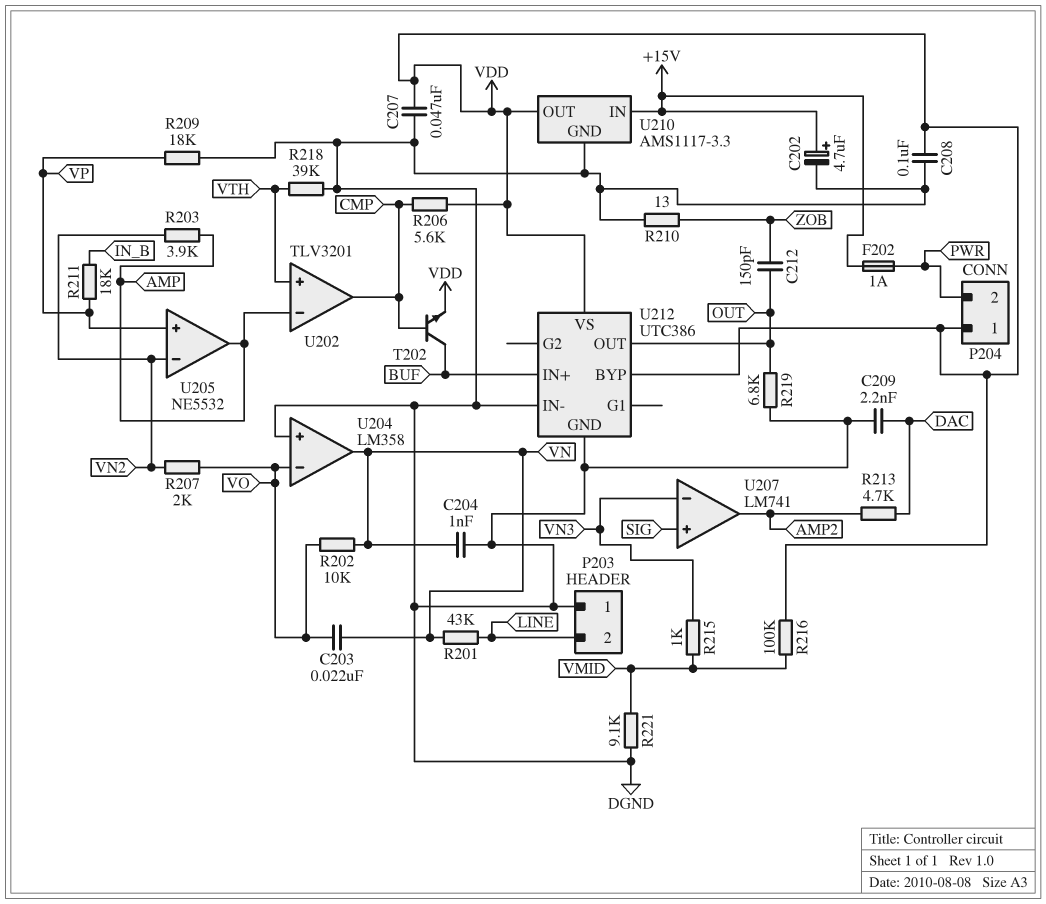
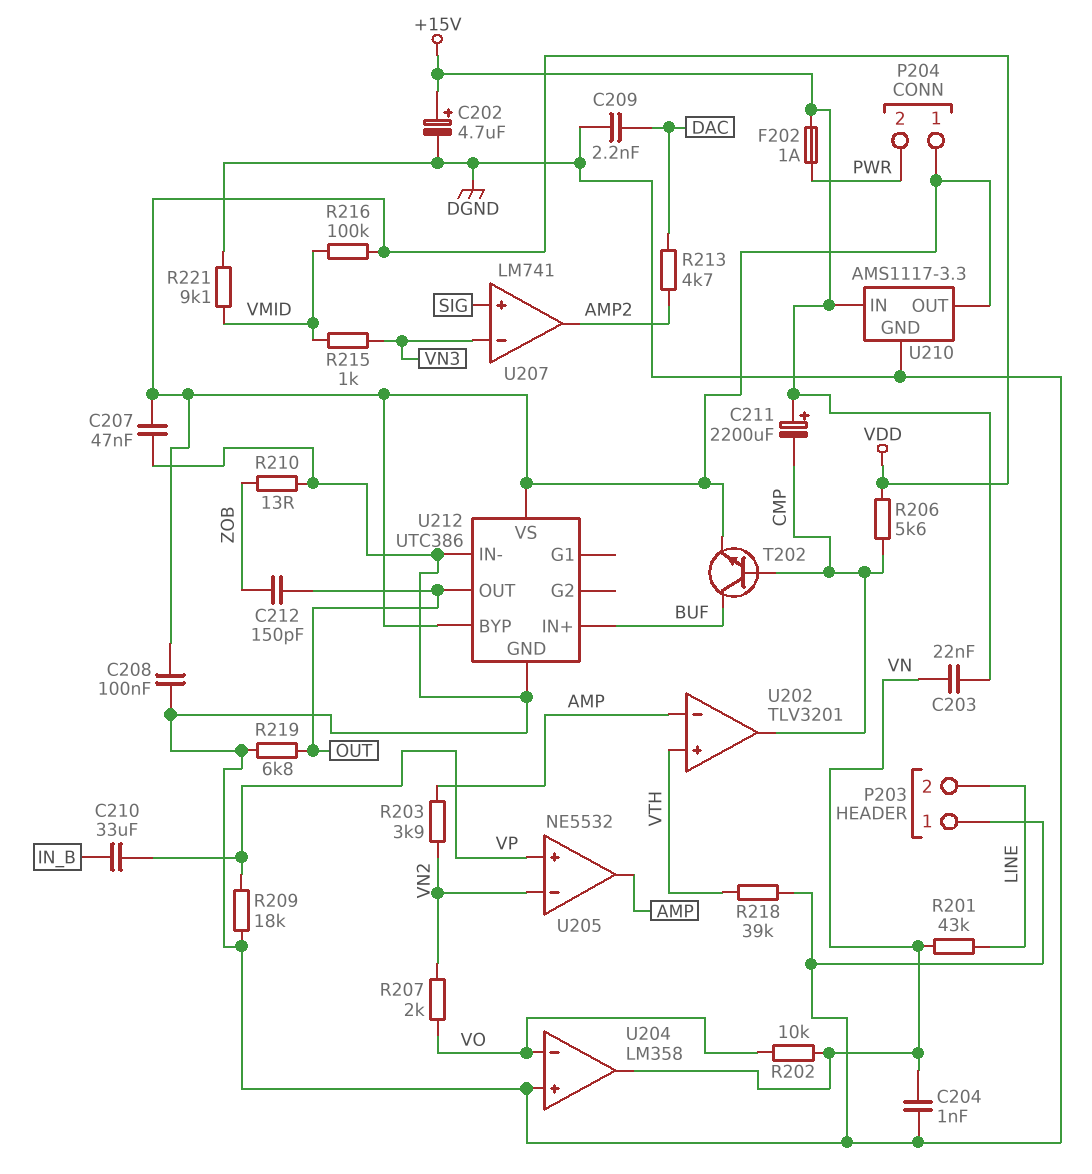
C203: 22nF (VN, VO) -> 22nF (+15V, VN)
C210: none -> 33uF (IN_B, VP)
C211: none -> 2200uF (plus +15V, minus CMP)
R211: 18k (IN_B, VP) -> none

